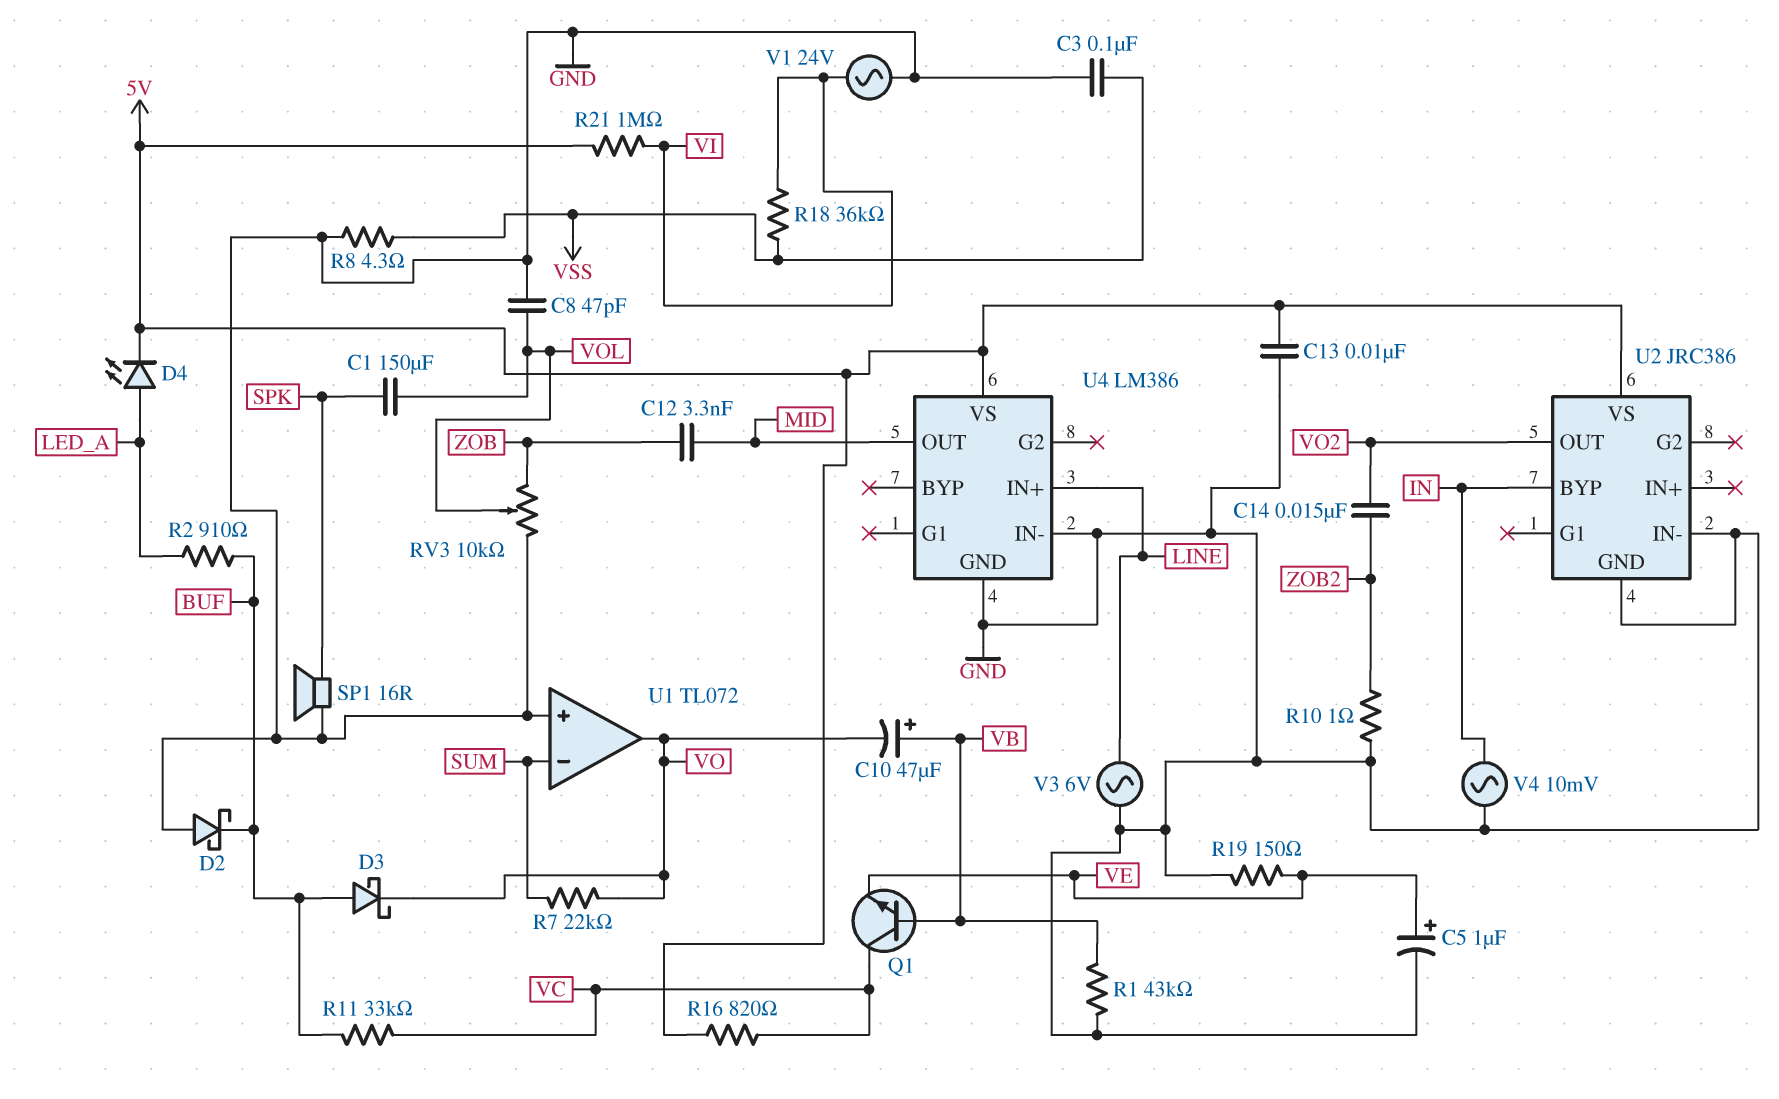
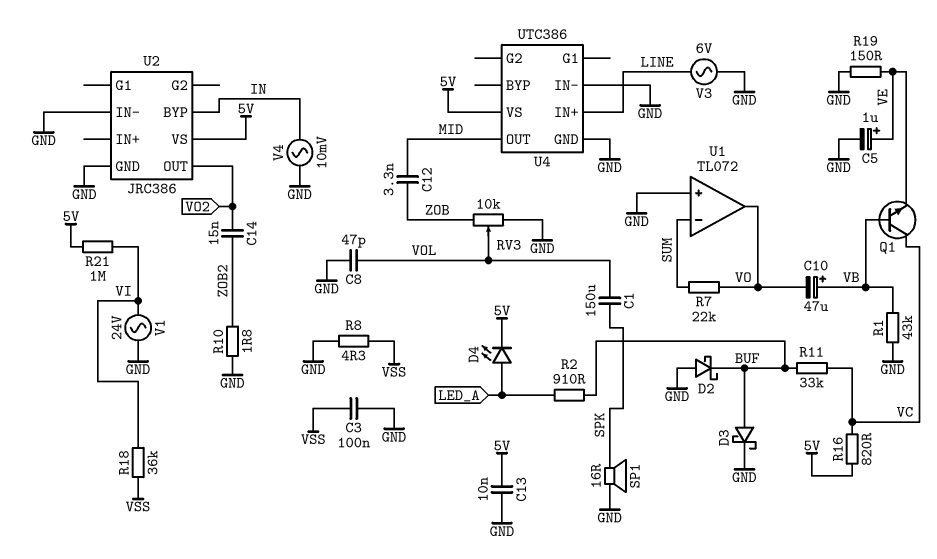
D3: schottky (A BUF, K VO) -> schottky (A BUF, K GND)
R10: 1 (GND, ZOB2) -> 1.8 (GND, ZOB2)
U4: LM386 -> UTC386

